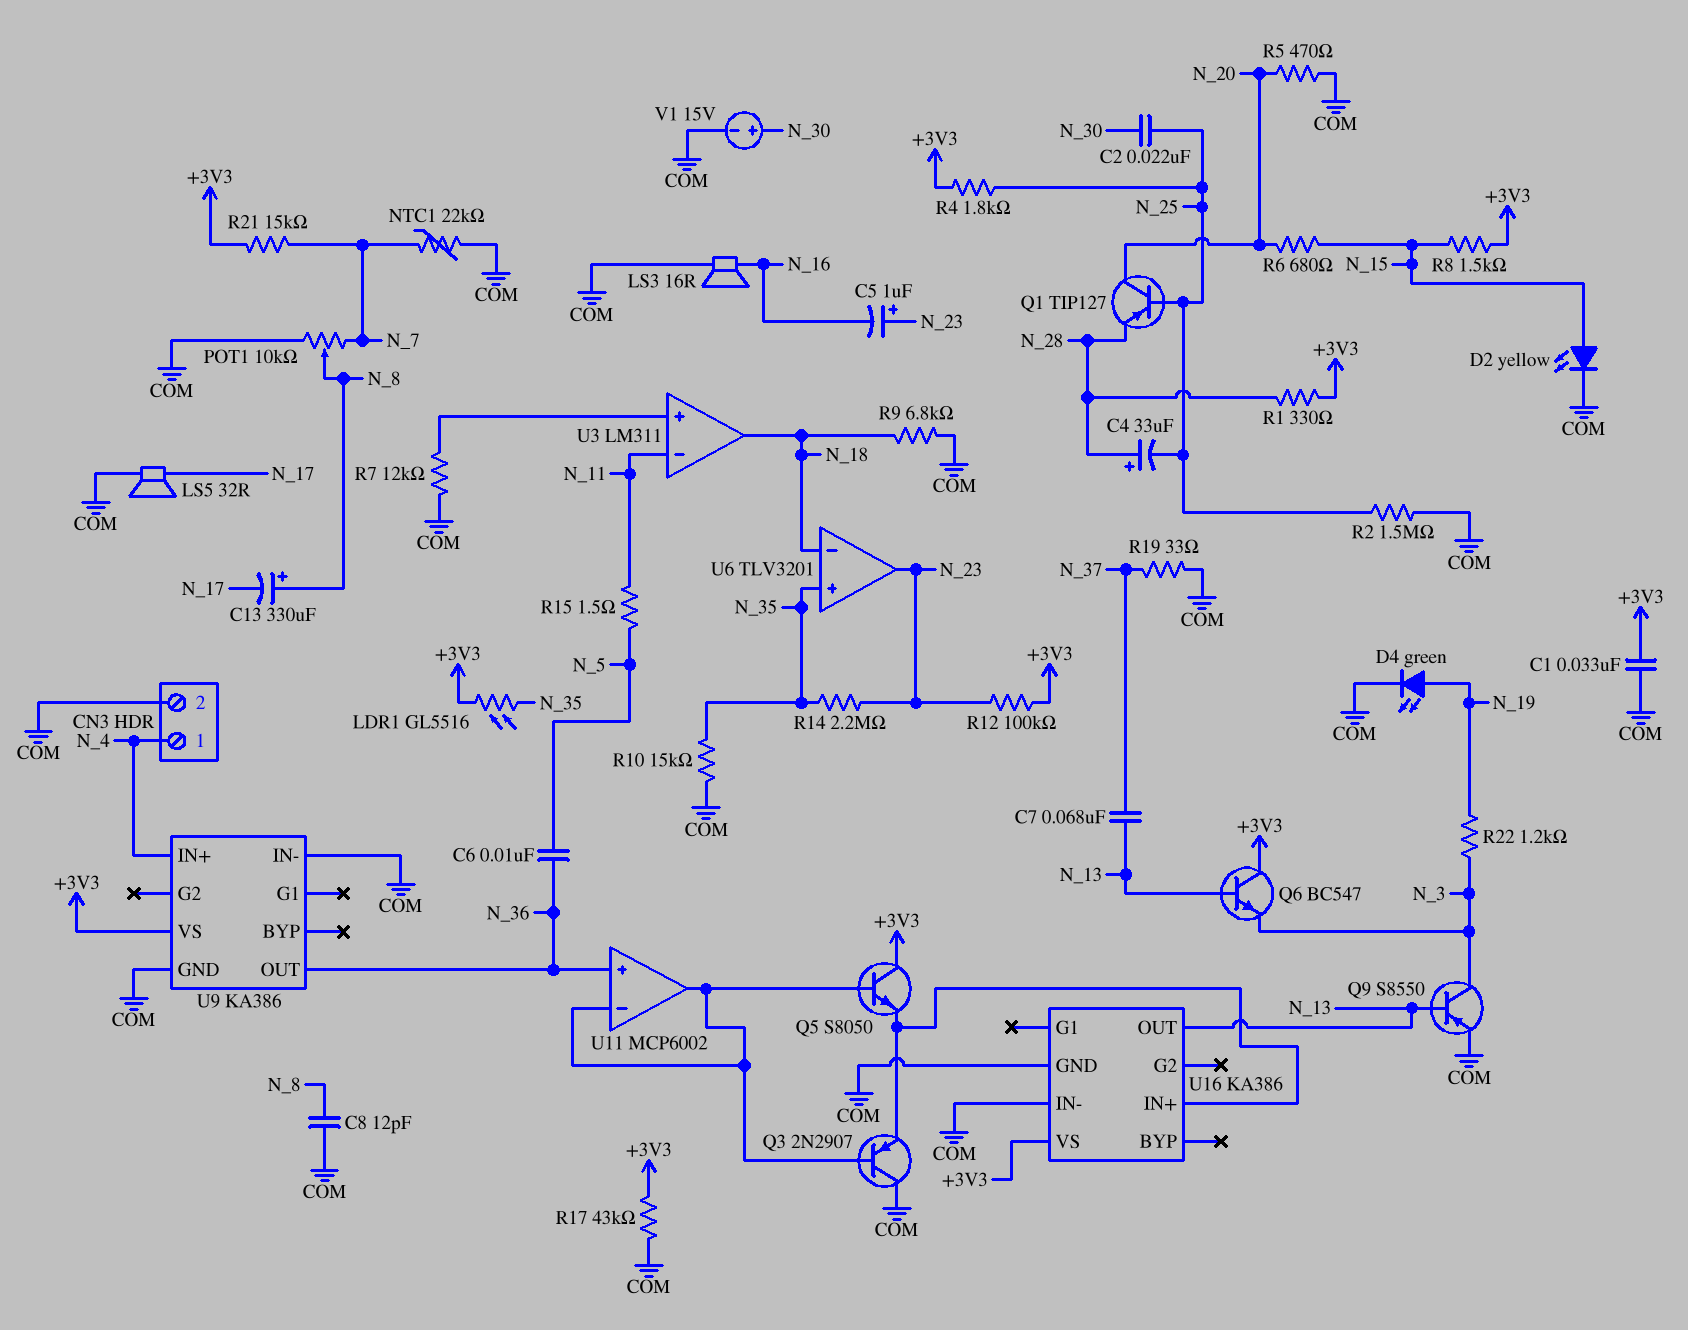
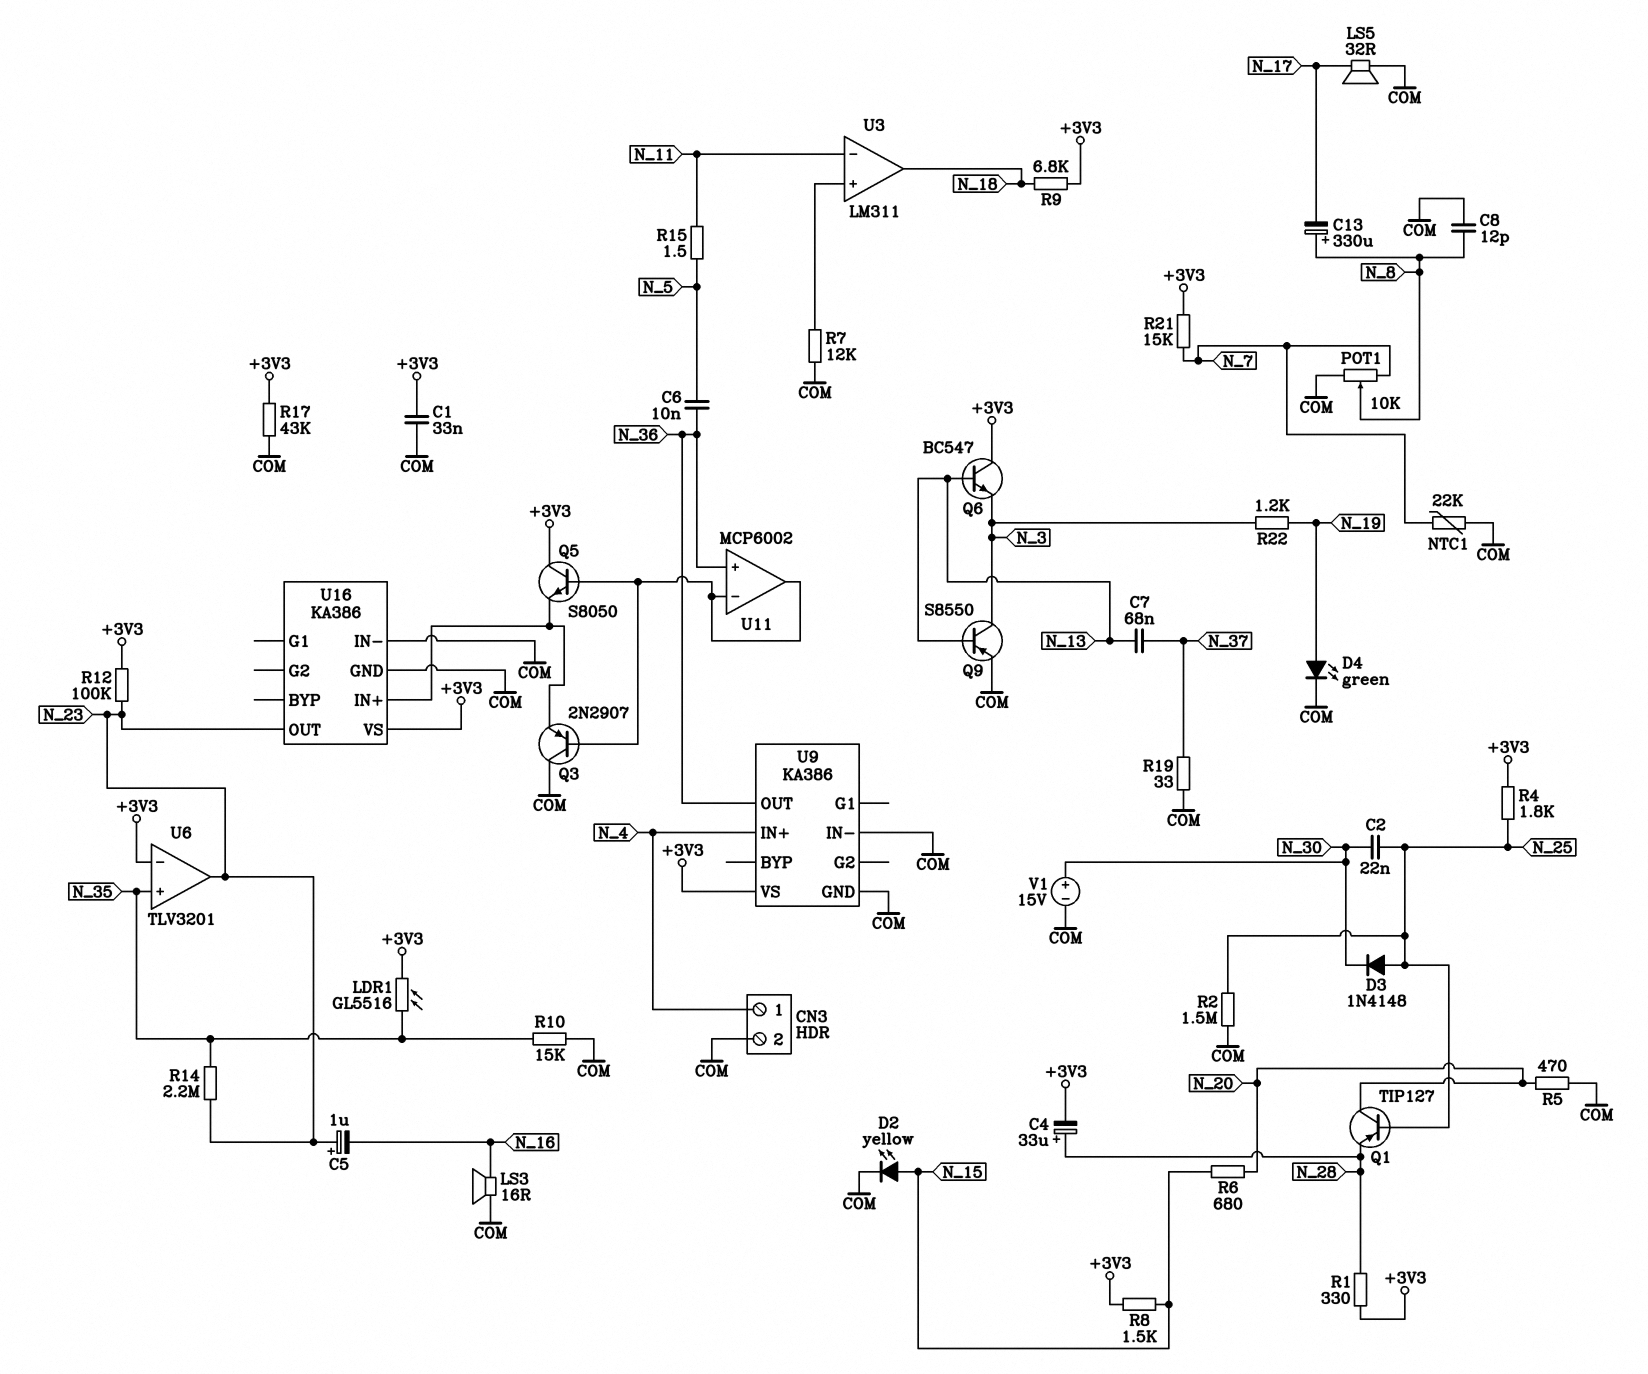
C4: 33uF (plus N_28, minus N_25) -> 33uF (plus N_28, minus +3V3)
D3: none -> diode 1N4148 (A N_25, K N_30)
R9: 6.8k (COM, N_18) -> 6.8k (+3V3, N_18)
U6 pin in-: N_18 -> +3V3
U16 pin OUT: N_13 -> N_23

